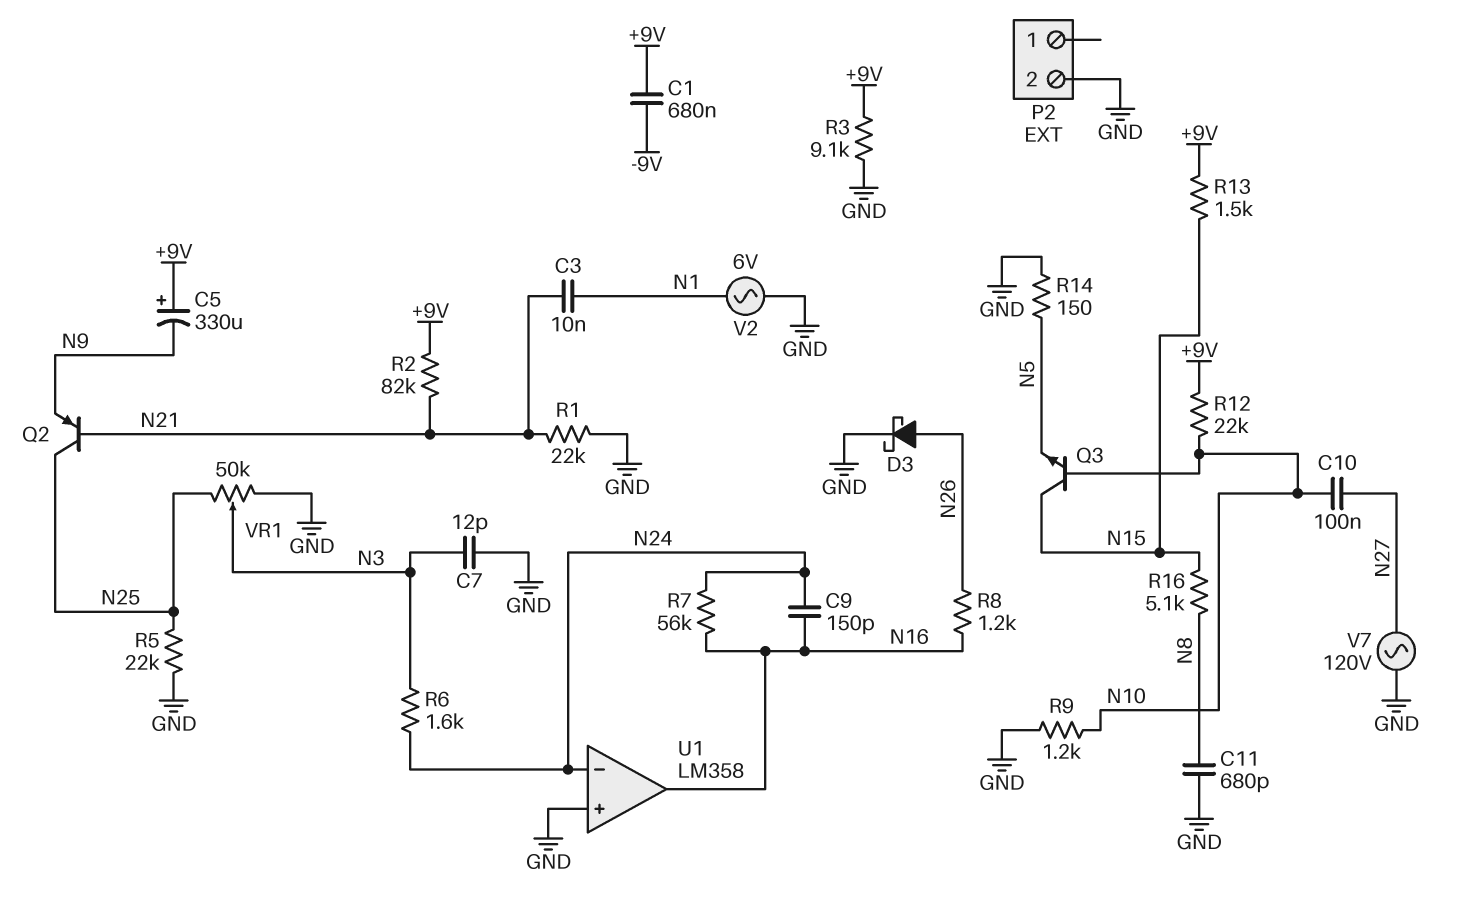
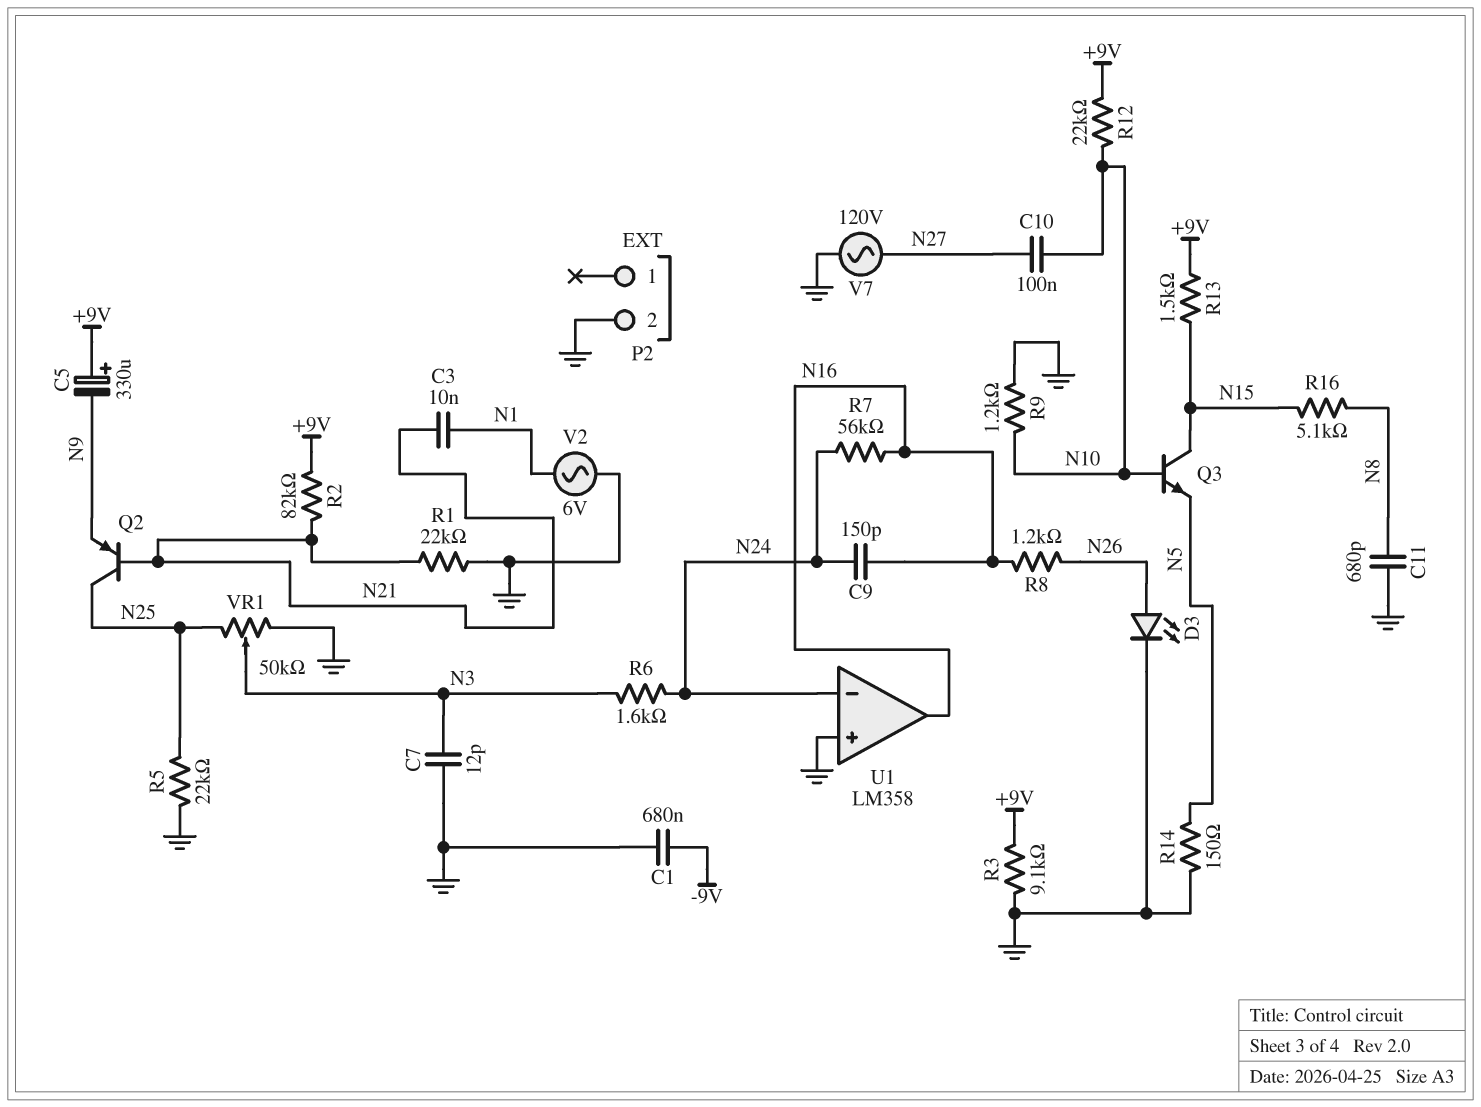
C1: 680nF (+9V, -9V) -> 680nF (-9V, GND)
D3: schottky (A N26, K GND) -> LED (A N26, K GND)

